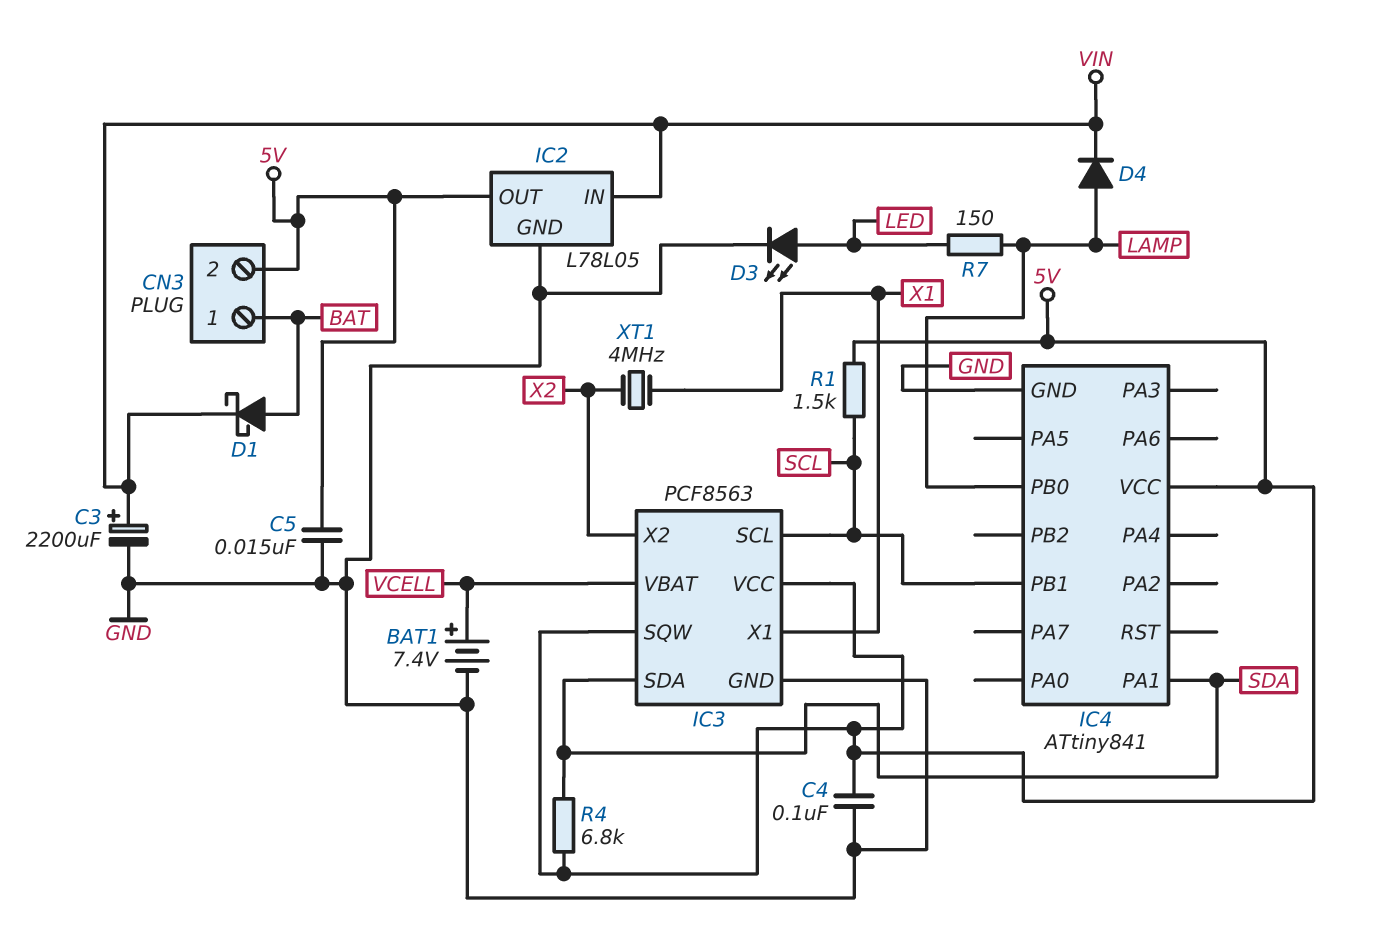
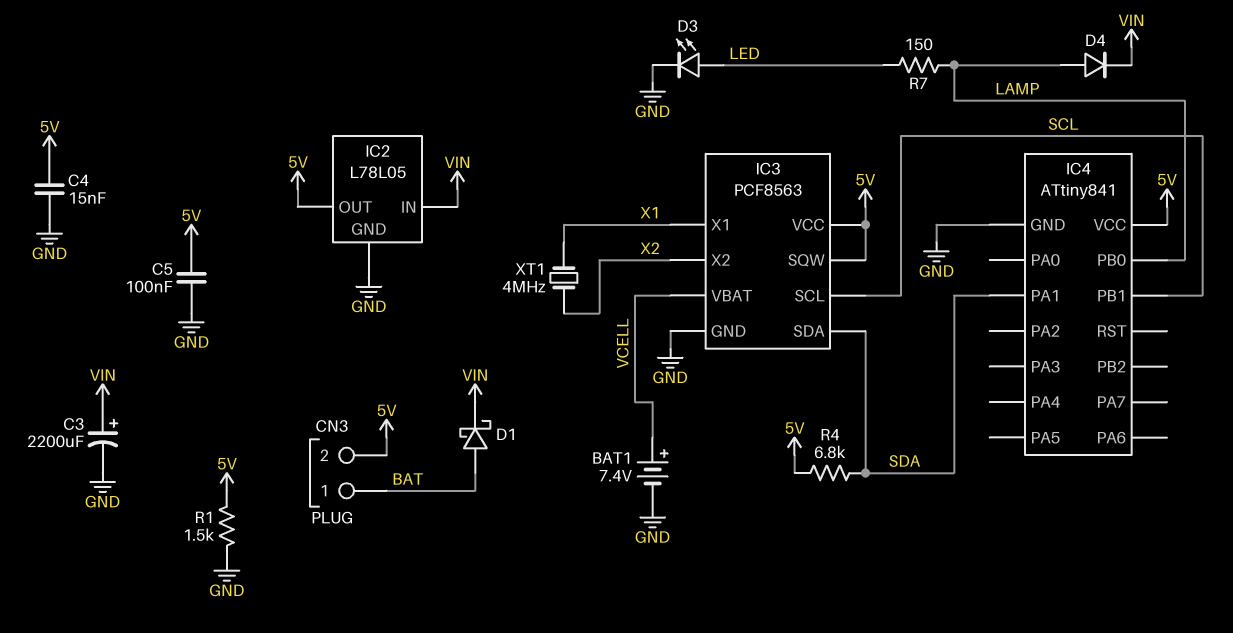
C4: 100nF (5V, GND) -> 15nF (5V, GND)
C5: 15nF (5V, GND) -> 100nF (5V, GND)
R1: 1.5k (5V, SCL) -> 1.5k (5V, GND)

